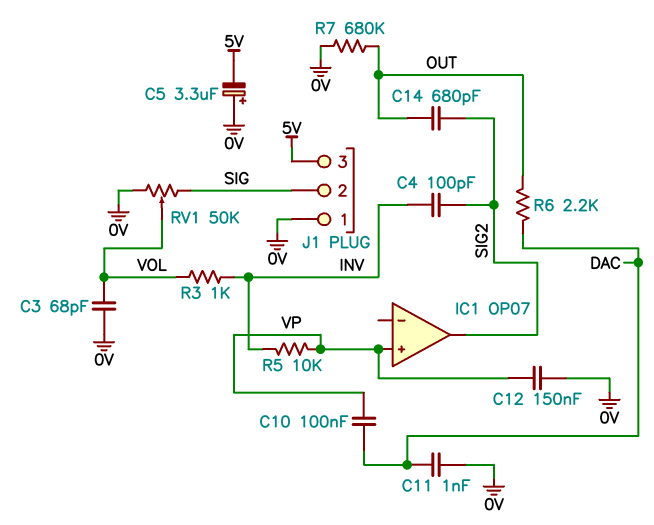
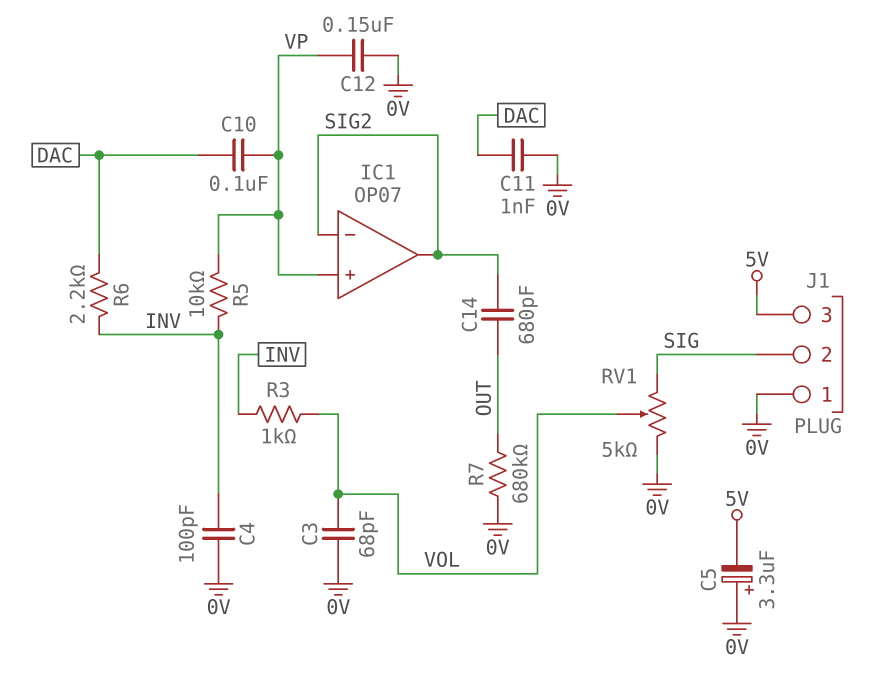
C4: 100pF (INV, SIG2) -> 100pF (0V, INV)
IC1 pin in-: none -> SIG2
R6: 2.2k (DAC, OUT) -> 2.2k (DAC, INV)
RV1: 50k (0V, SIG, wiper VOL) -> 5k (0V, SIG, wiper VOL)

